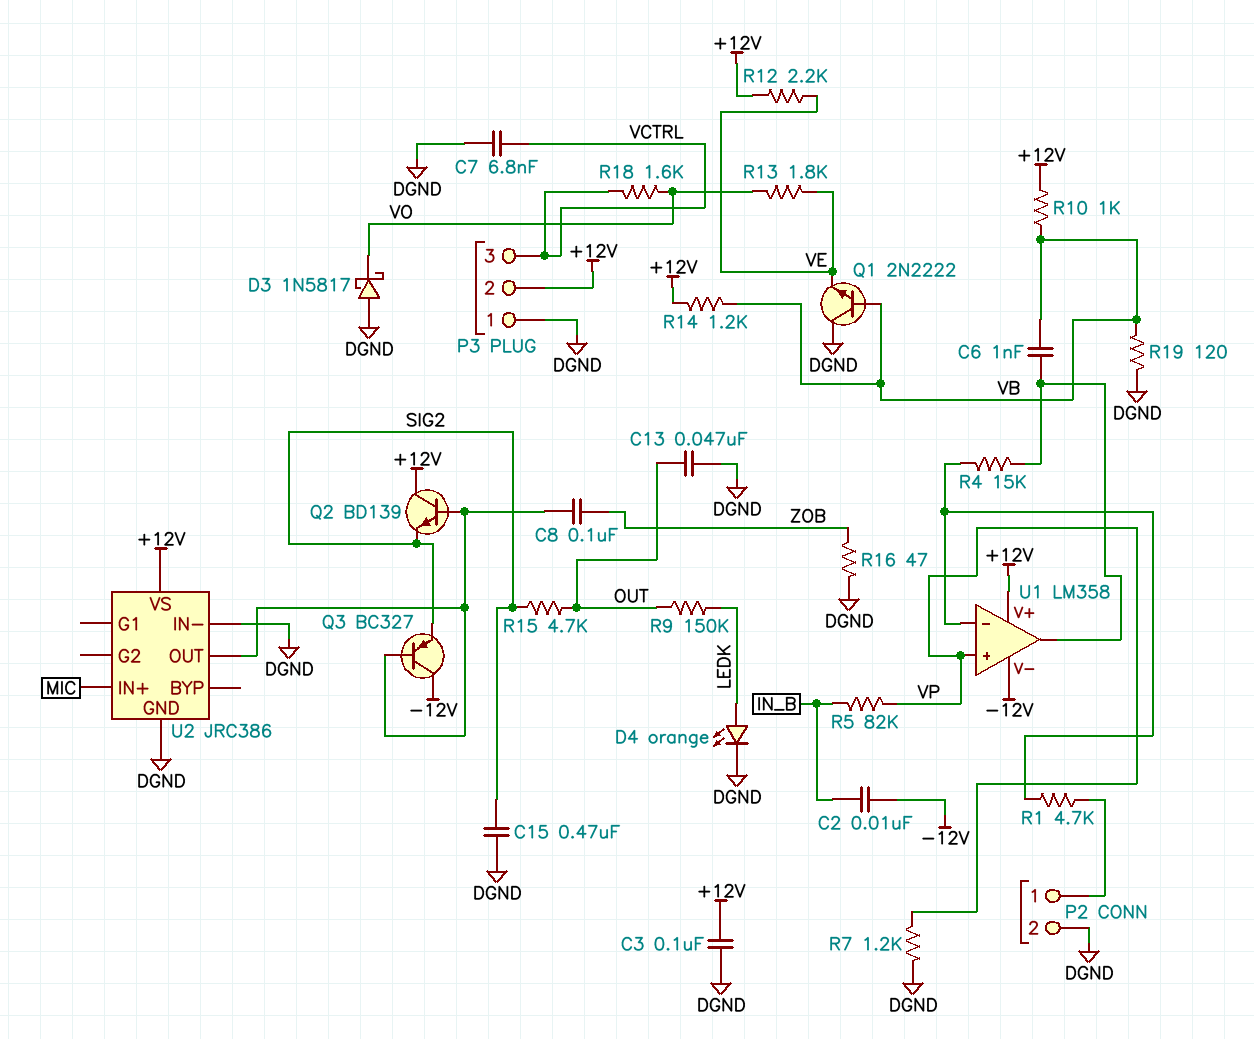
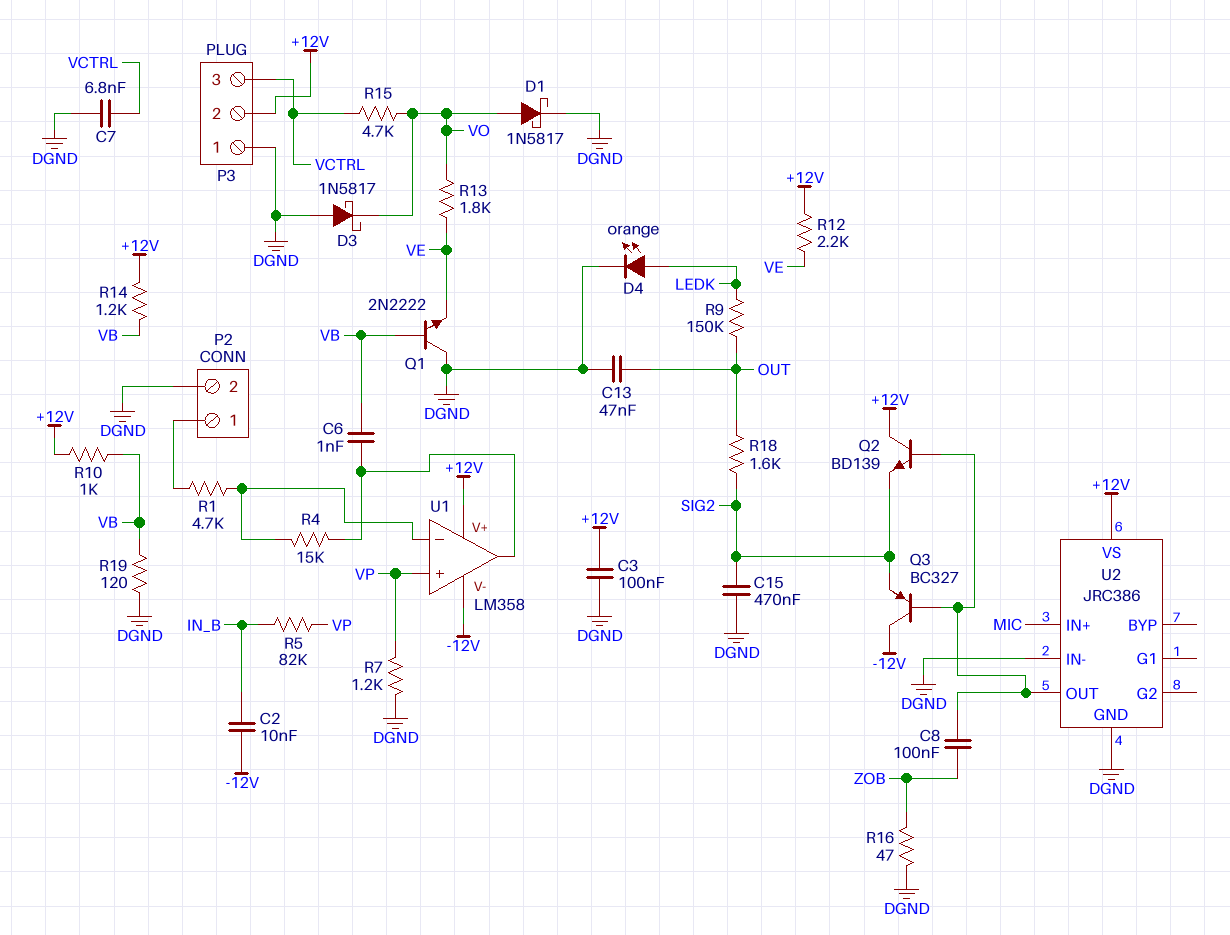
D1: none -> schottky 1N5817 (A VO, K DGND)
R15: 4.7k (OUT, SIG2) -> 4.7k (VCTRL, VO)
R18: 1.6k (VCTRL, VO) -> 1.6k (OUT, SIG2)

